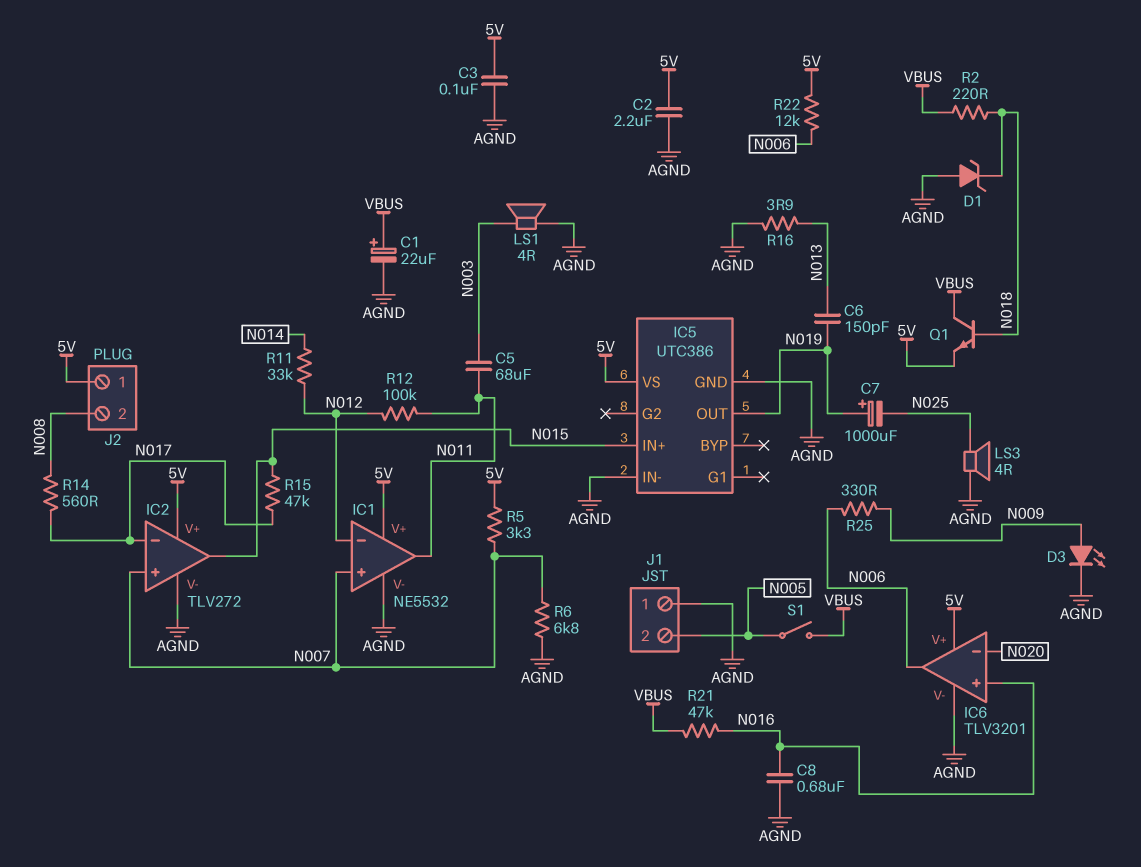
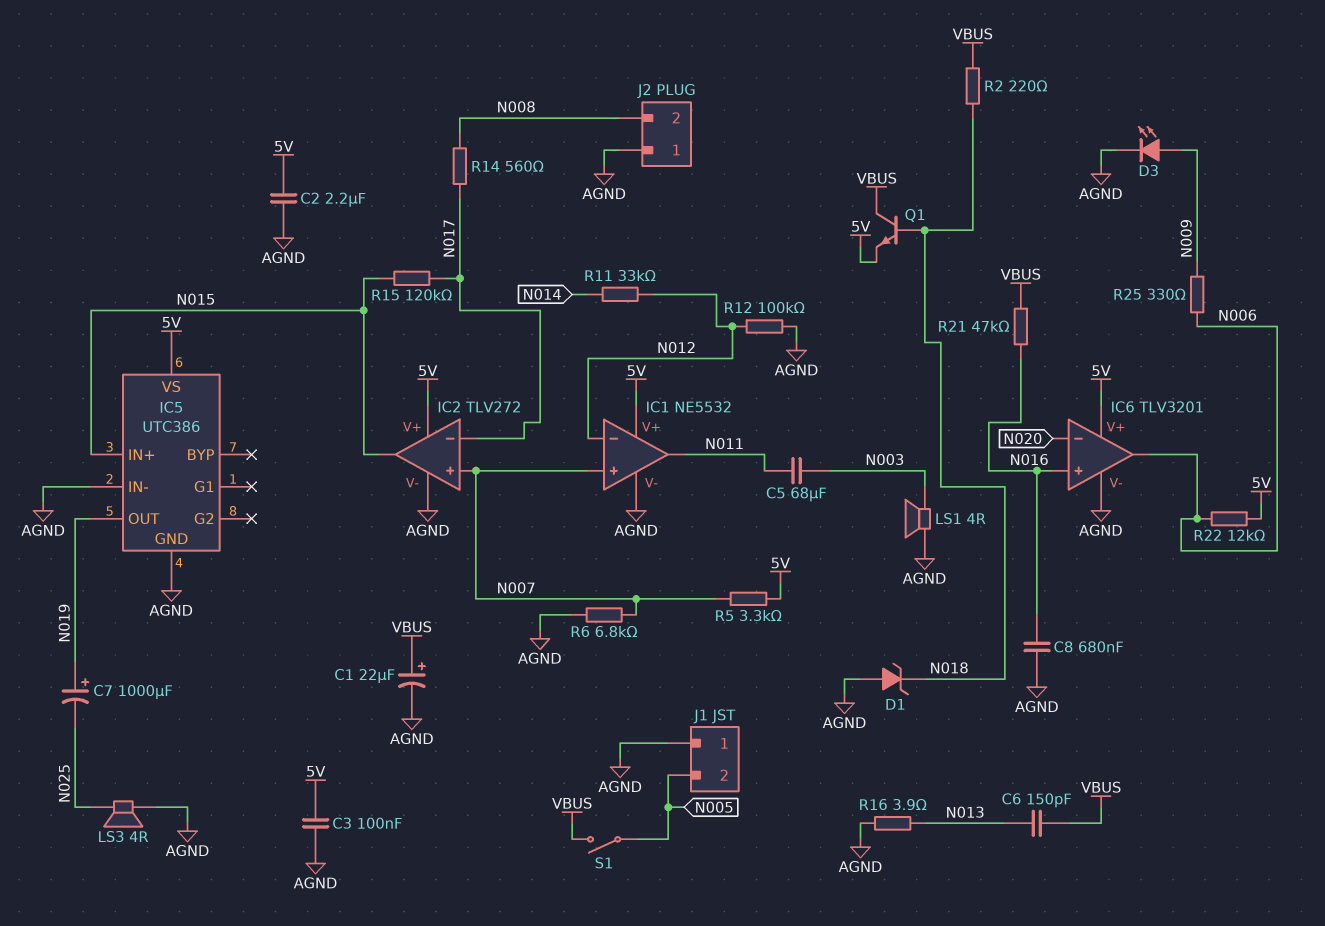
C6: 150pF (N013, N019) -> 150pF (N013, VBUS)
J2 pin 1: 5V -> AGND
R12: 100k (N011, N012) -> 100k (AGND, N012)
R15: 47k (N015, N017) -> 120k (N015, N017)

